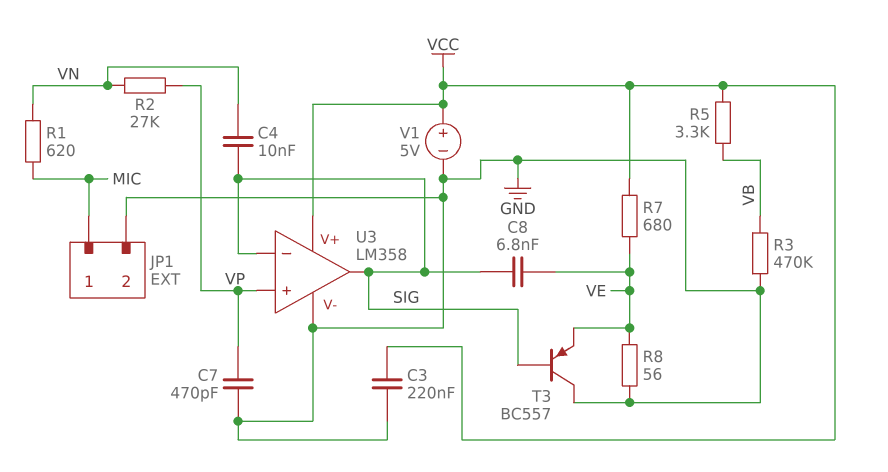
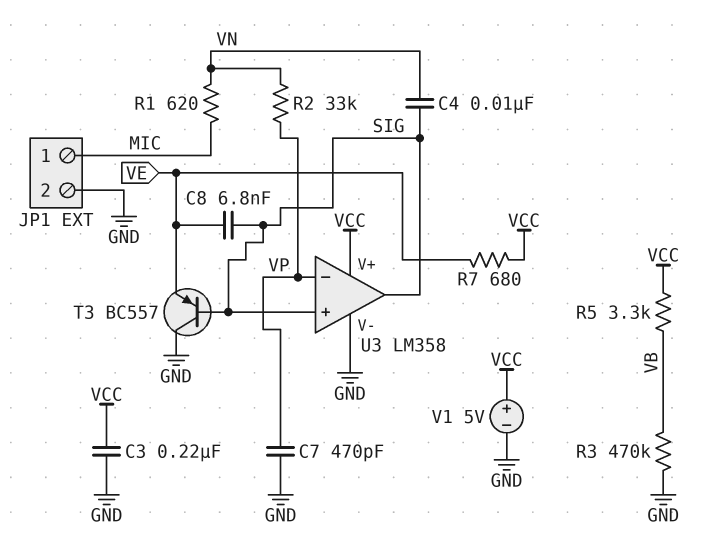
R2: 27k (VN, VP) -> 33k (VN, VP)
R8: 56 (GND, VE) -> none
U3 pin in+: VP -> SIG
U3 pin in-: SIG -> VP

